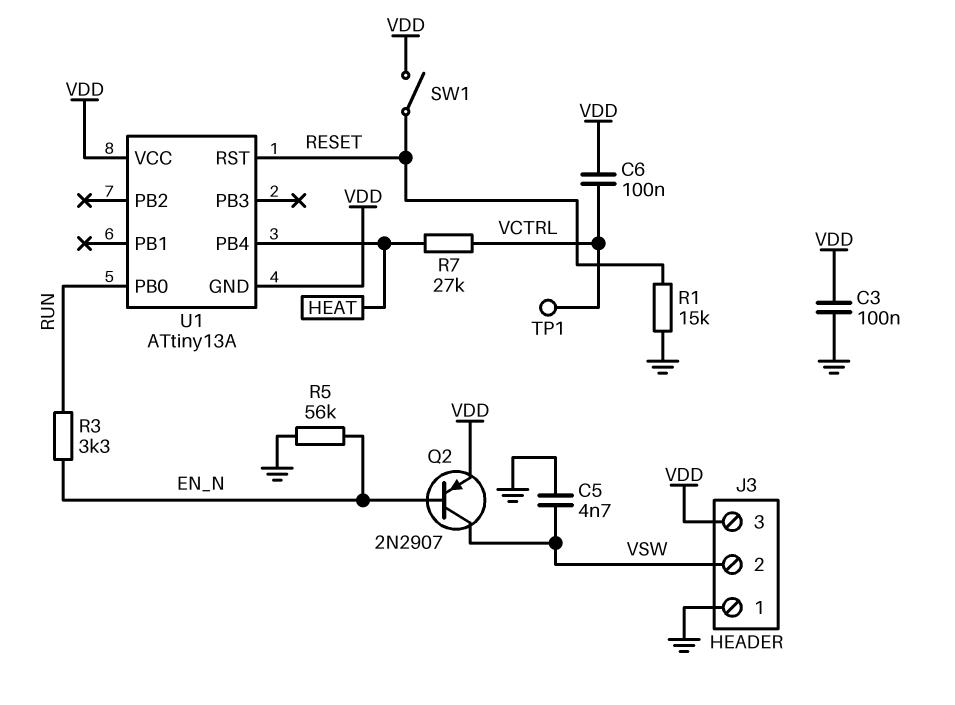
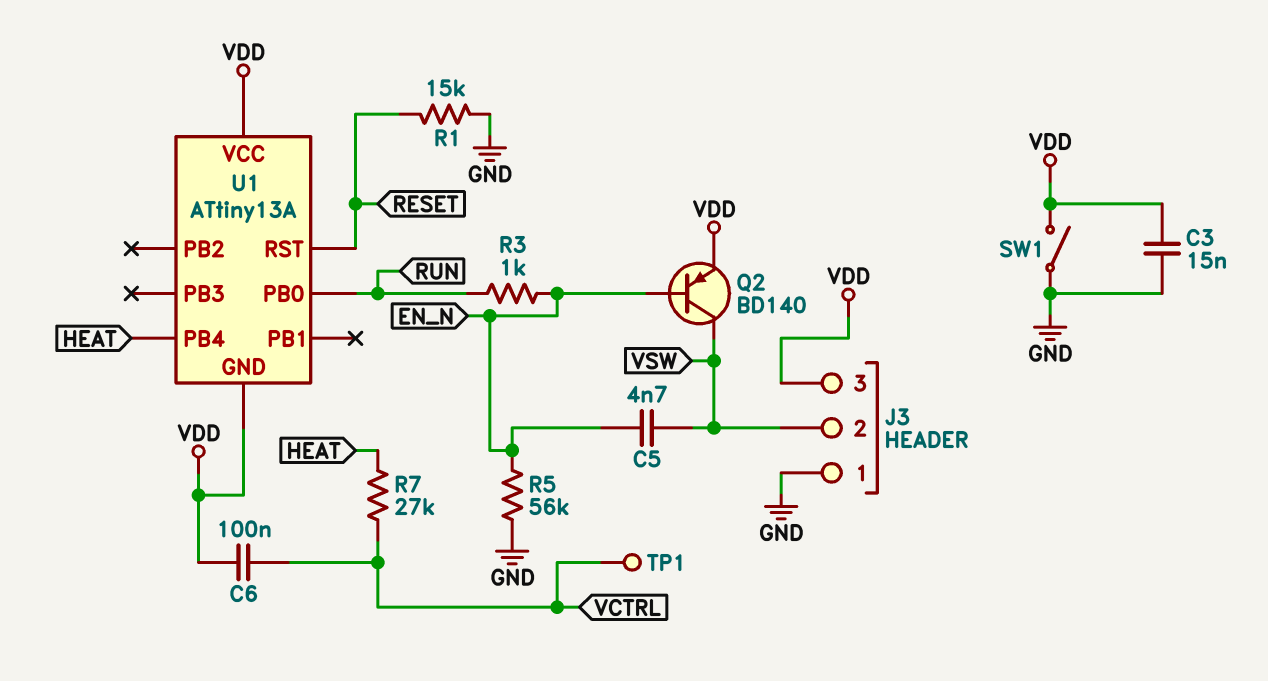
C3: 100nF (GND, VDD) -> 15nF (GND, VDD)
C5: 4.7nF (GND, VSW) -> 4.7nF (EN_N, VSW)
Q2: PNP 2N2907 (B EN_N, C VSW, E VDD) -> PNP BD140 (B EN_N, C VSW, E VDD)
R3: 3.3k (EN_N, RUN) -> 1k (EN_N, RUN)
SW1: switch (RESET, VDD) -> switch (GND, VDD)

